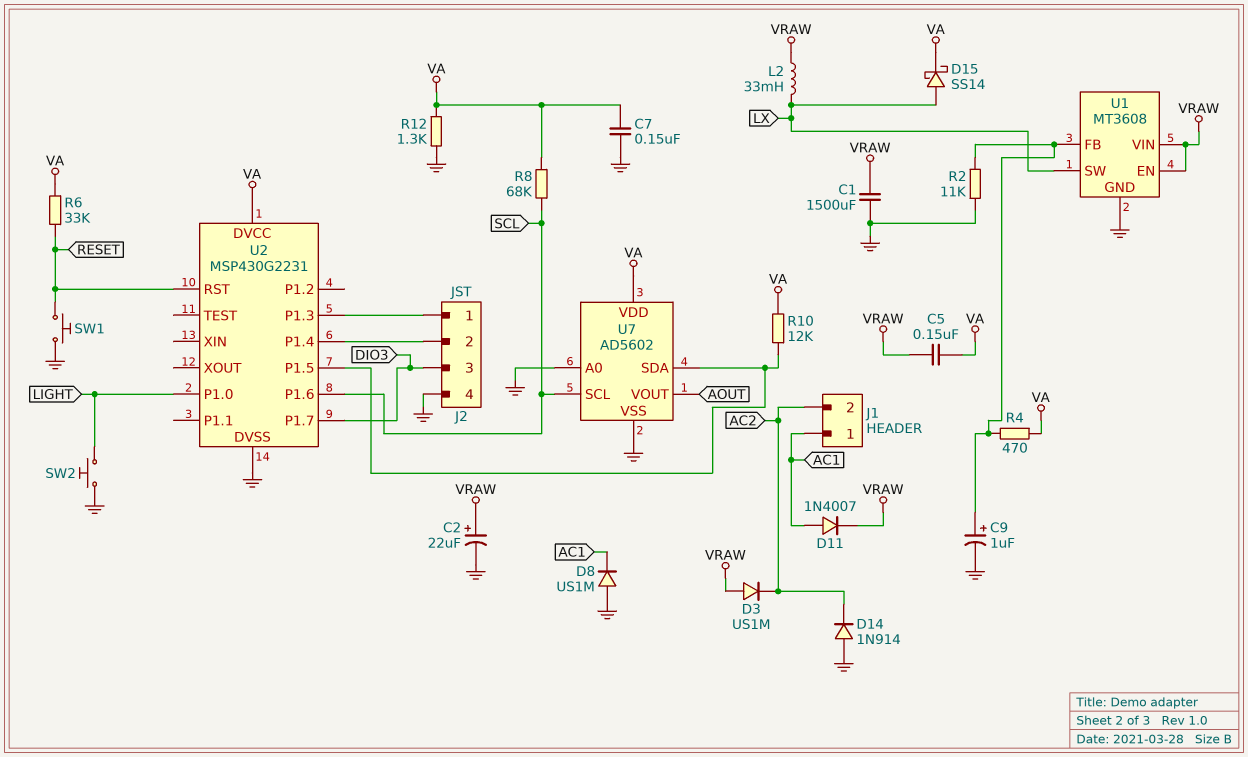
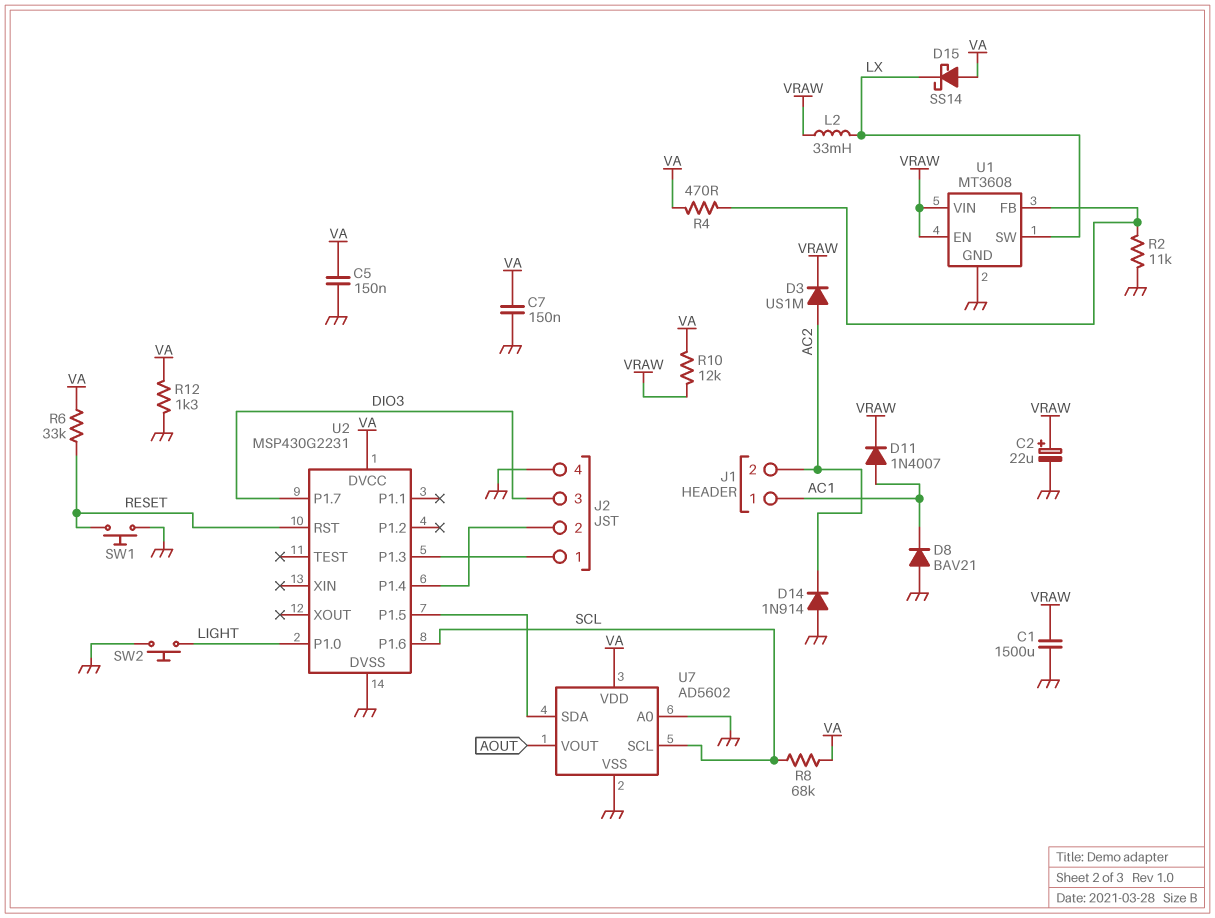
C5: 150nF (VA, VRAW) -> 150nF (GND, VA)
C9: 1uF (plus U1/FB, minus GND) -> none
D3: diode US1M (A VRAW, K AC2) -> diode US1M (A AC2, K VRAW)
D8: diode US1M (A GND, K AC1) -> diode BAV21 (A GND, K AC1)
D15: schottky SS14 (A LX, K VA) -> schottky SS14 (A VA, K LX)
R10: 12k (U2/P1.5, VA) -> 12k (VA, VRAW)

